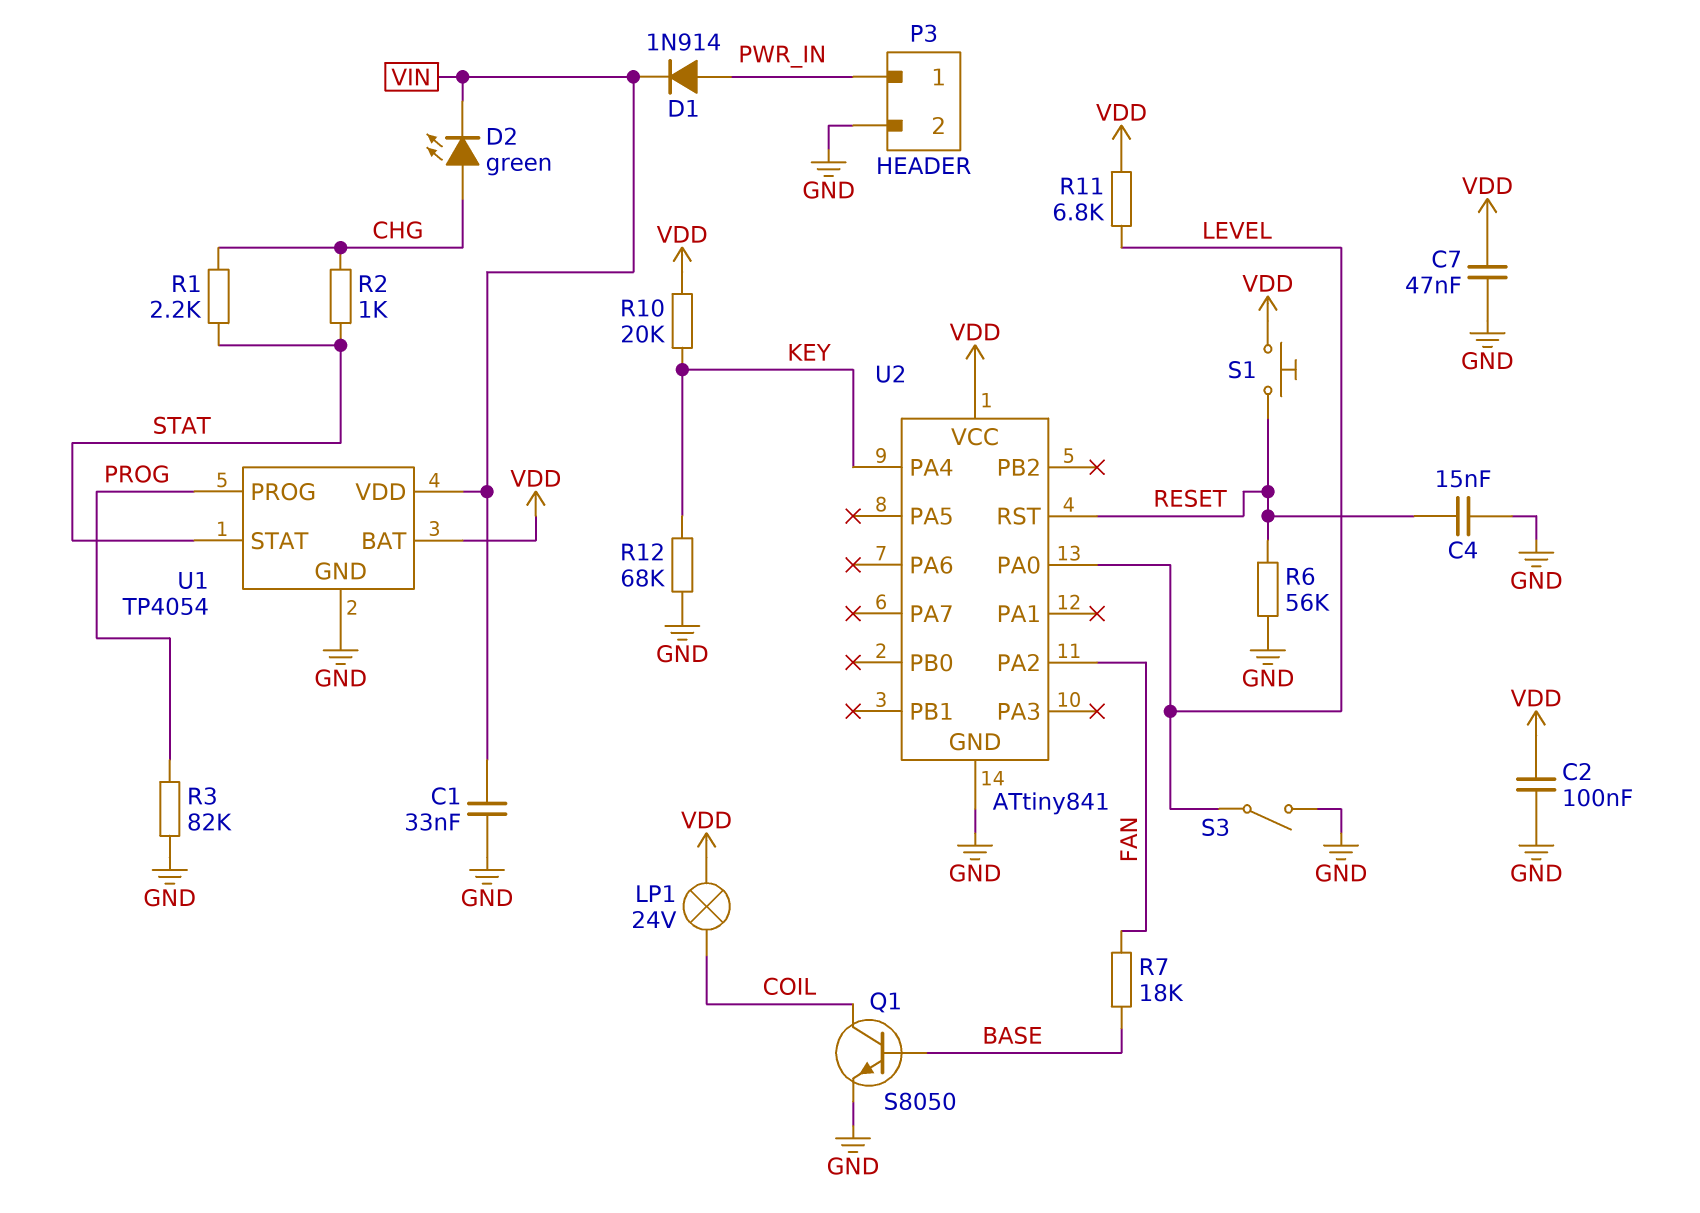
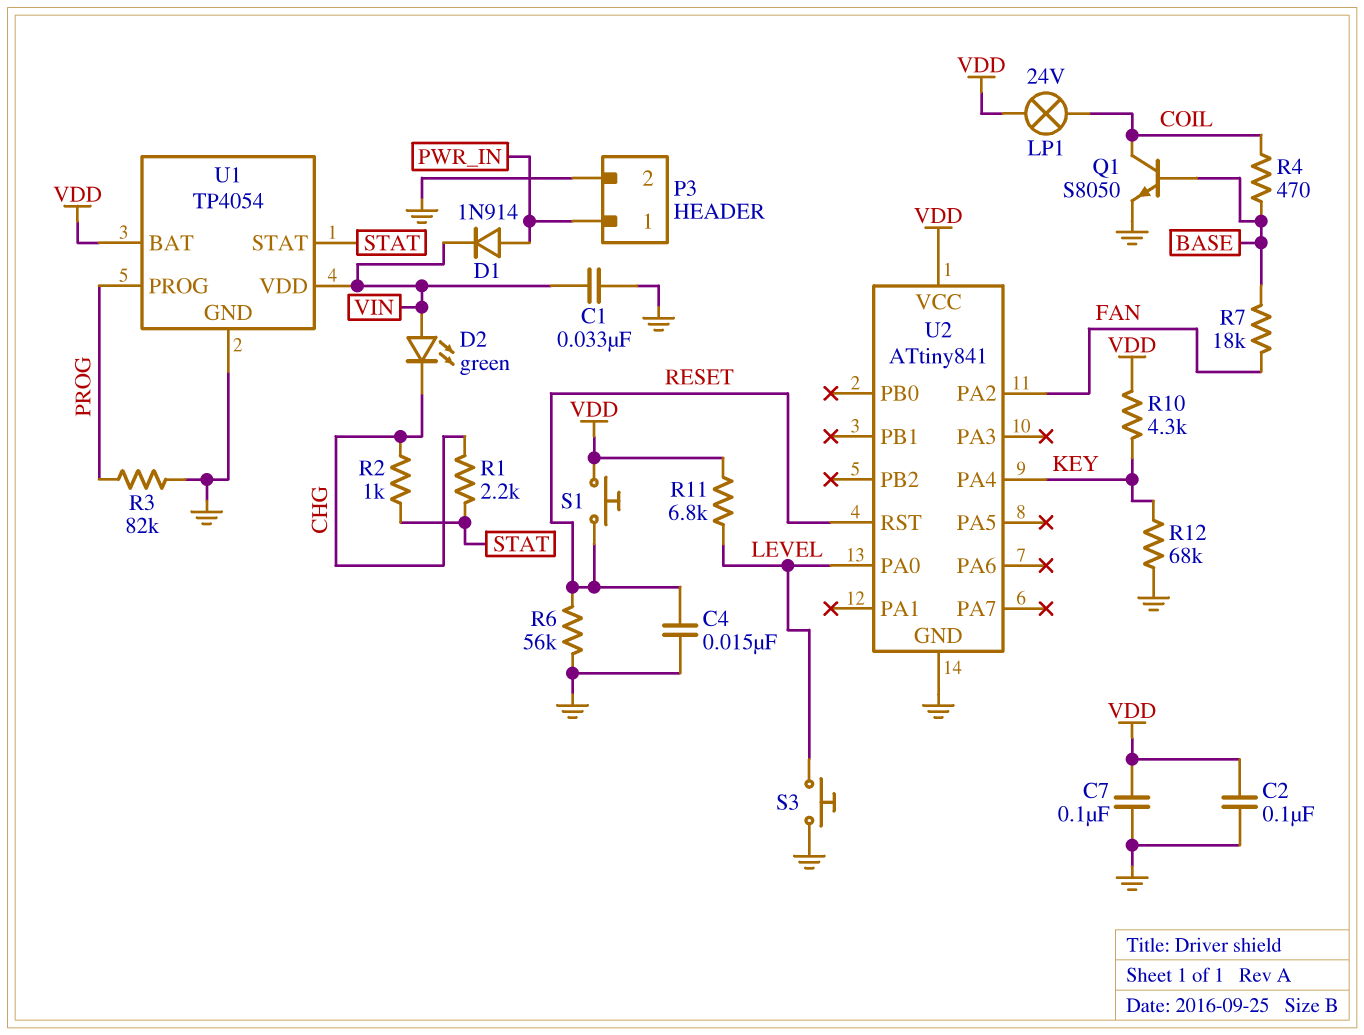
C7: 47nF (GND, VDD) -> 100nF (GND, VDD)
D2: LED green (A CHG, K VIN) -> LED green (A VIN, K CHG)
R4: none -> 470 (BASE, COIL)
R10: 20k (KEY, VDD) -> 4.3k (KEY, VDD)
S3: switch (GND, LEVEL) -> button (GND, LEVEL)

